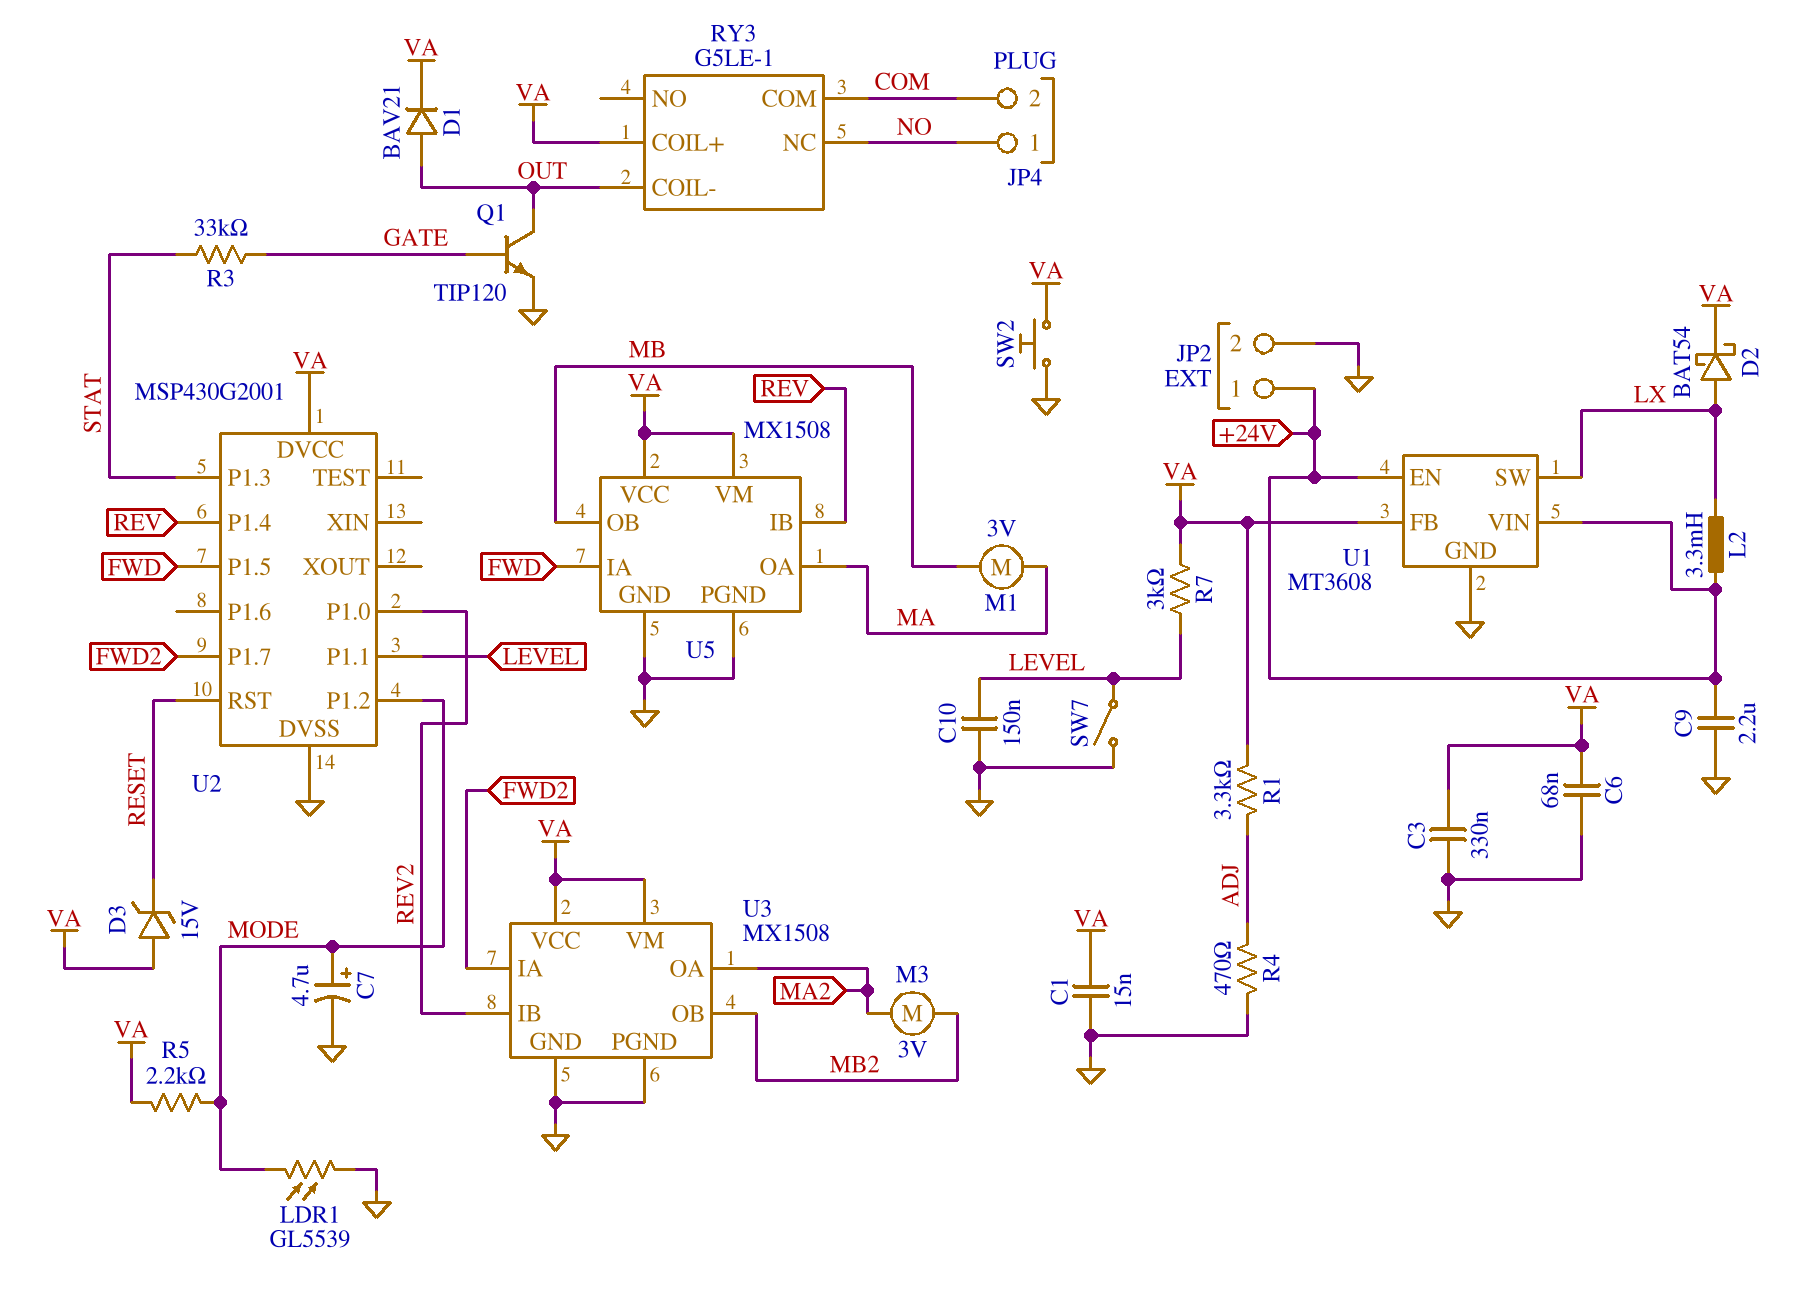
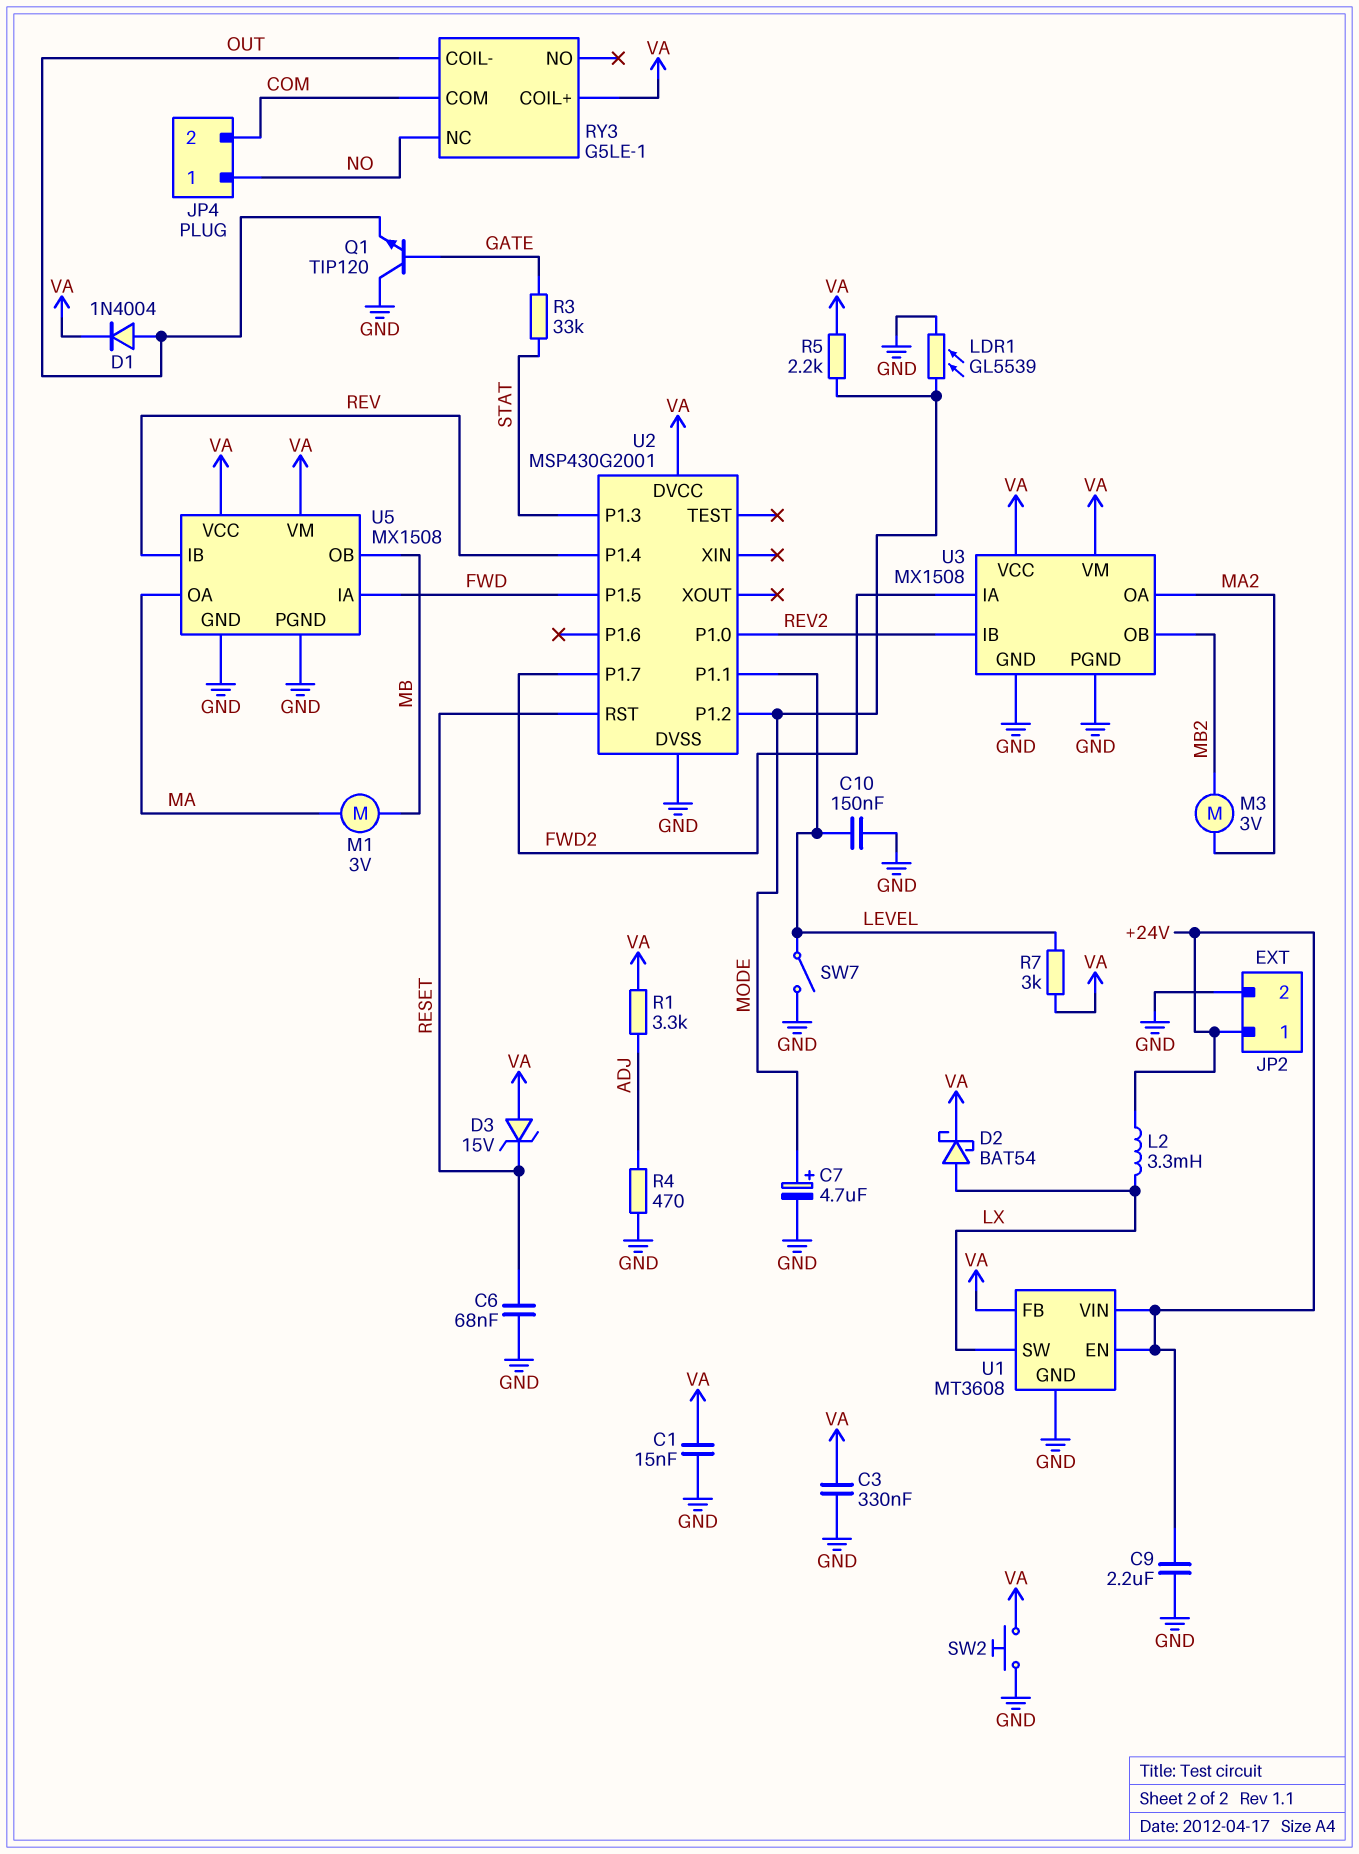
C6: 68nF (GND, VA) -> 68nF (GND, RESET)
D1: diode BAV21 (A OUT, K VA) -> diode 1N4004 (A OUT, K VA)
Q1: NPN TIP120 (B GATE, C OUT, E GND) -> NPN TIP120 (B GATE, C GND, E OUT)

